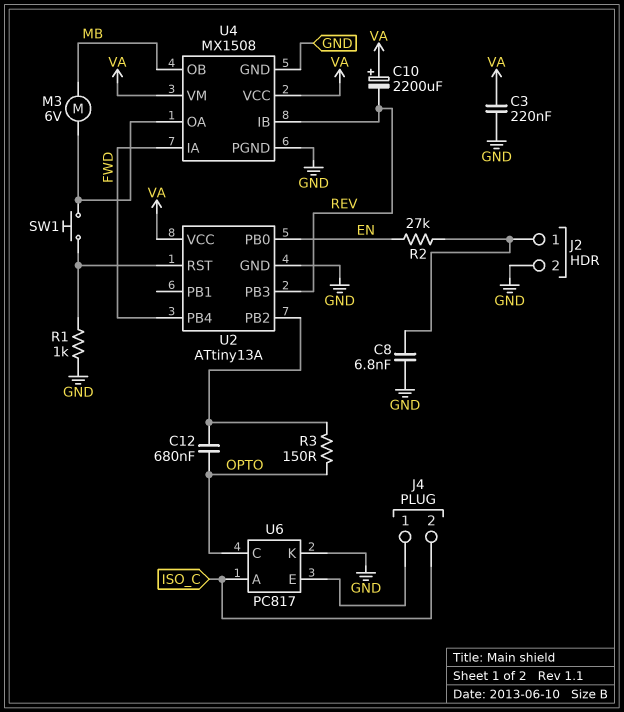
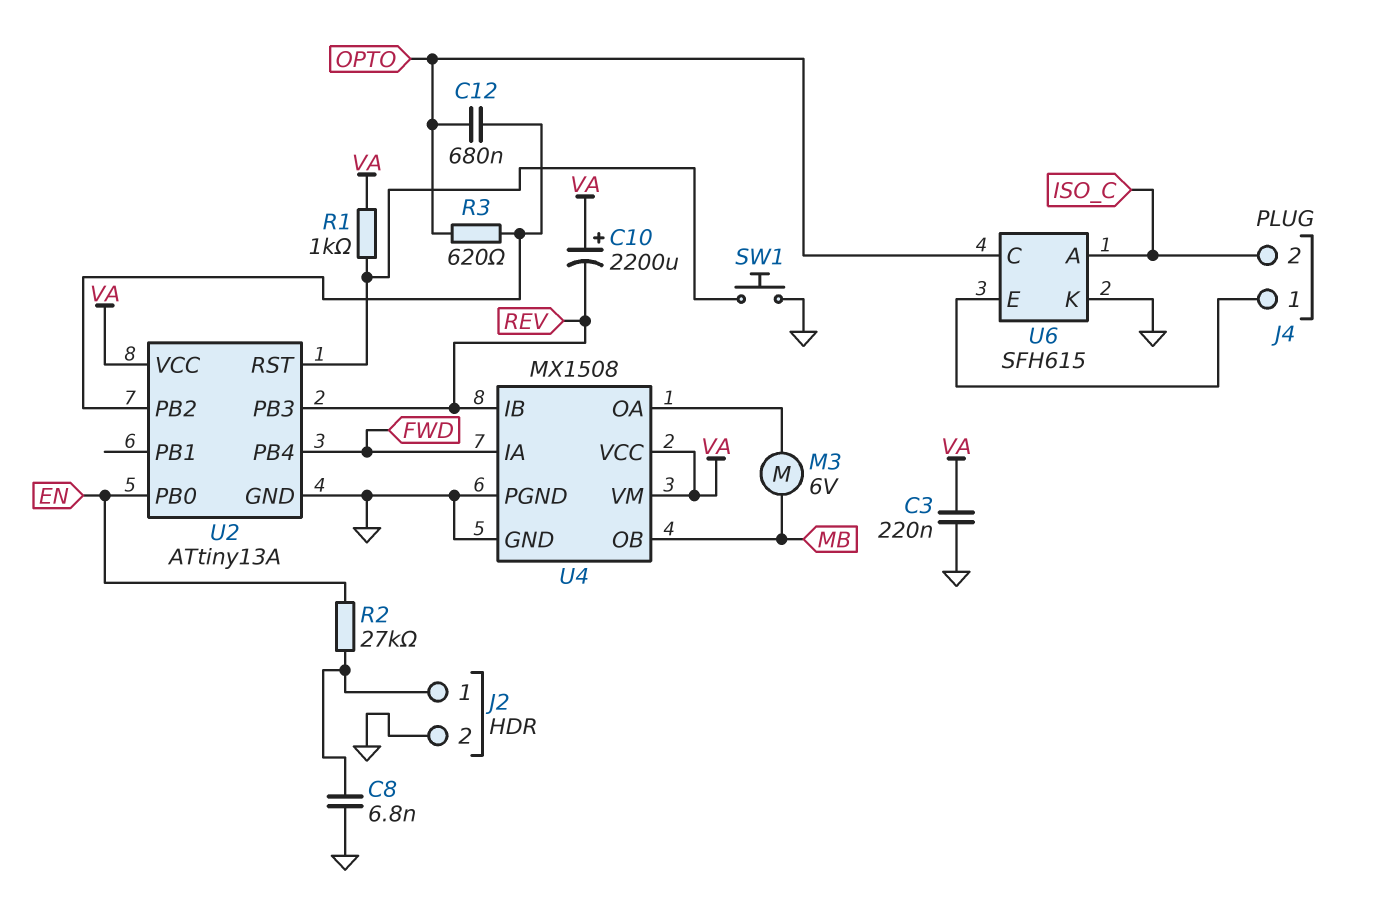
R1: 1k (GND, U2/RST) -> 1k (U2/RST, VA)
R3: 150 (OPTO, U2/PB2) -> 620 (OPTO, U2/PB2)
SW1: button (U2/RST, U4/OA) -> button (GND, U2/RST)
U6: PC817 -> SFH615

